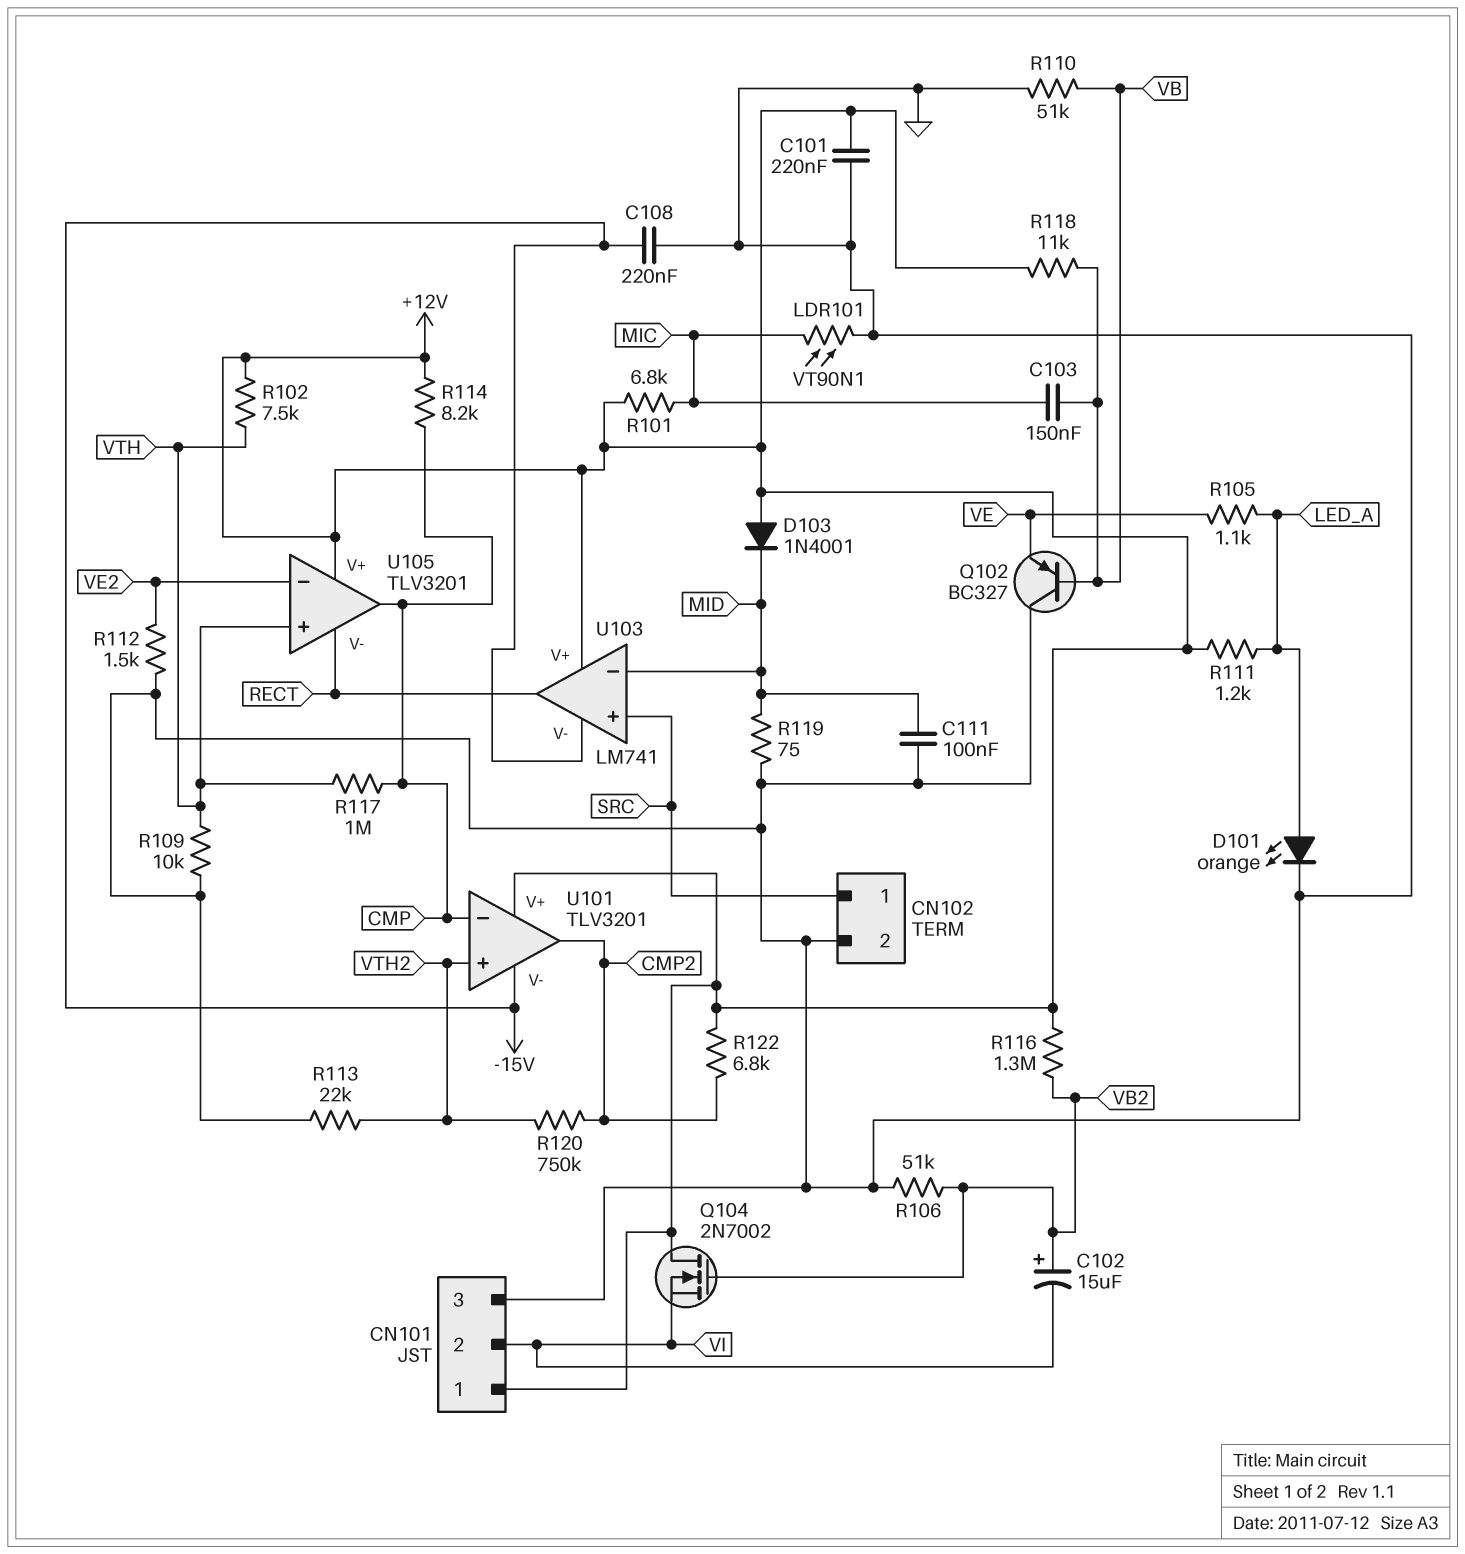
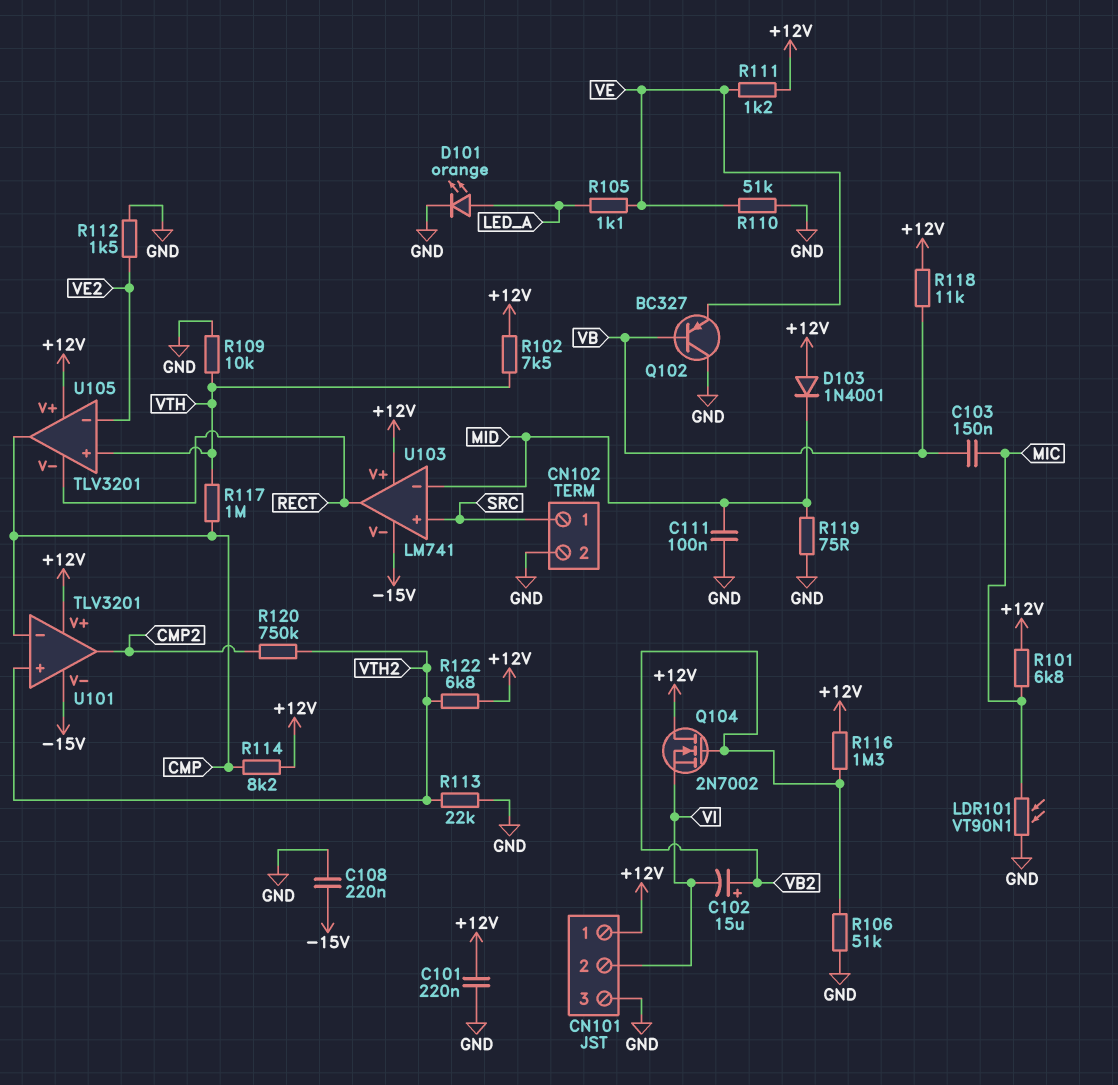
R110: 51k (GND, VB) -> 51k (GND, VE)
R111: 1.2k (+12V, LED_A) -> 1.2k (+12V, VE)
R122: 6.8k (+12V, CMP2) -> 6.8k (+12V, VTH2)

